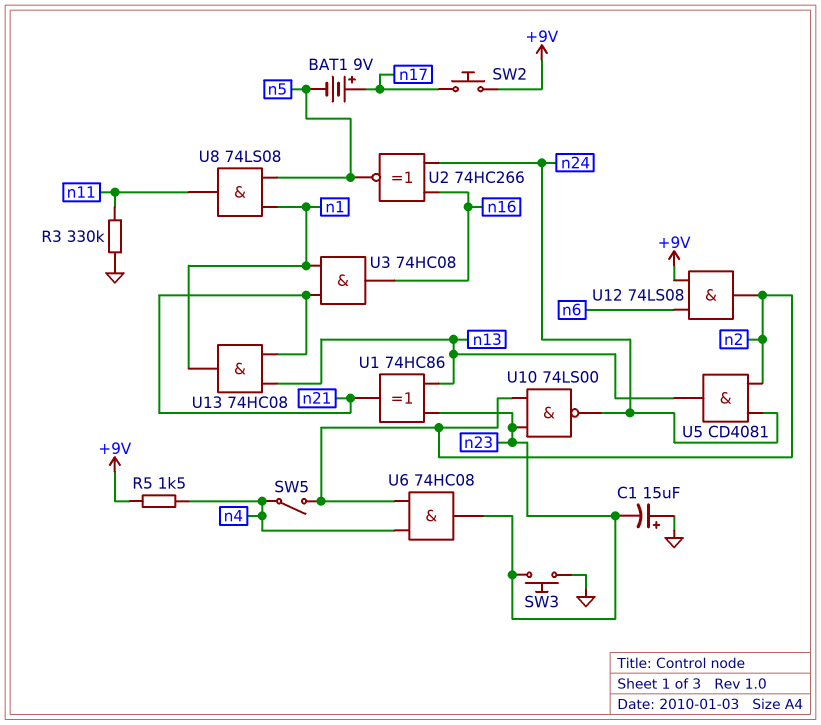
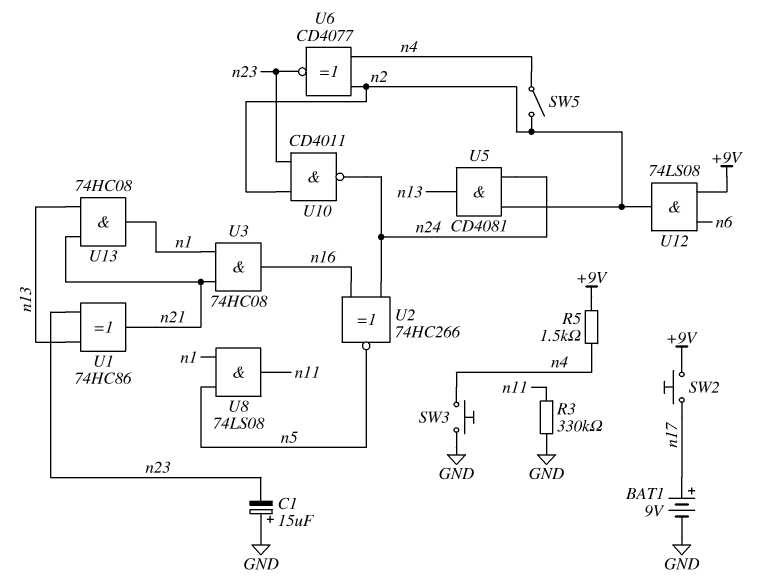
BAT1: 9V (plus n17, minus n5) -> 9V (plus n17, minus GND)
SW3: button (GND, n23) -> button (GND, n4)
U6: AND 74HC08 (in n2, in n4, out n23) -> XNOR CD4077 (in n2, in n4, out n23)
U10: NAND 74LS00 (in n2, in n23, out n24) -> NAND CD4011 (in n2, in n23, out n24)

